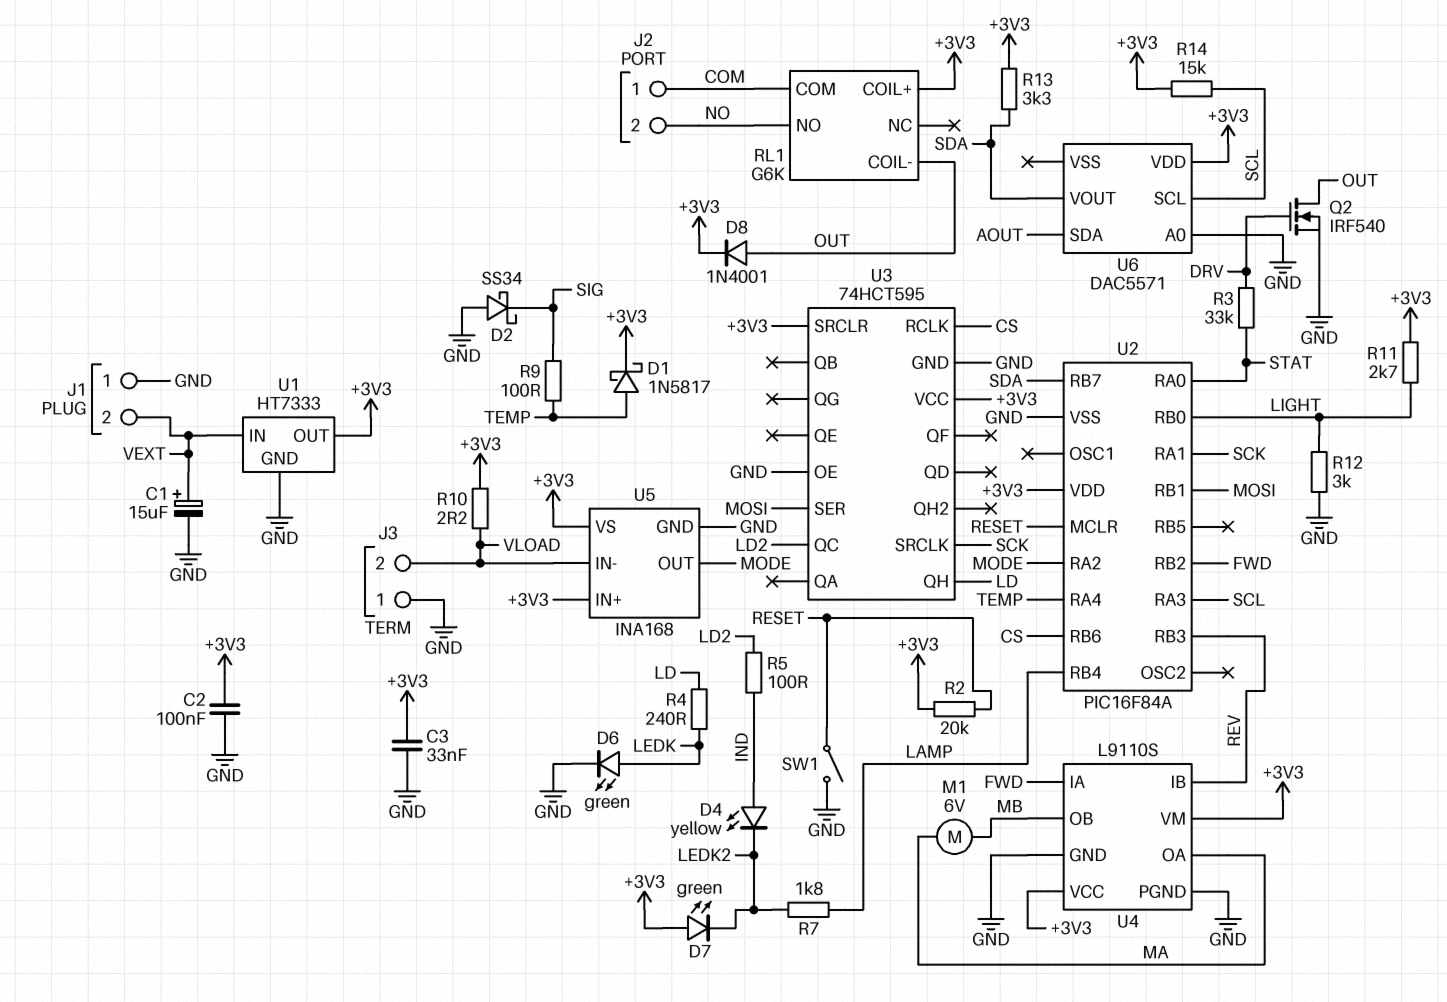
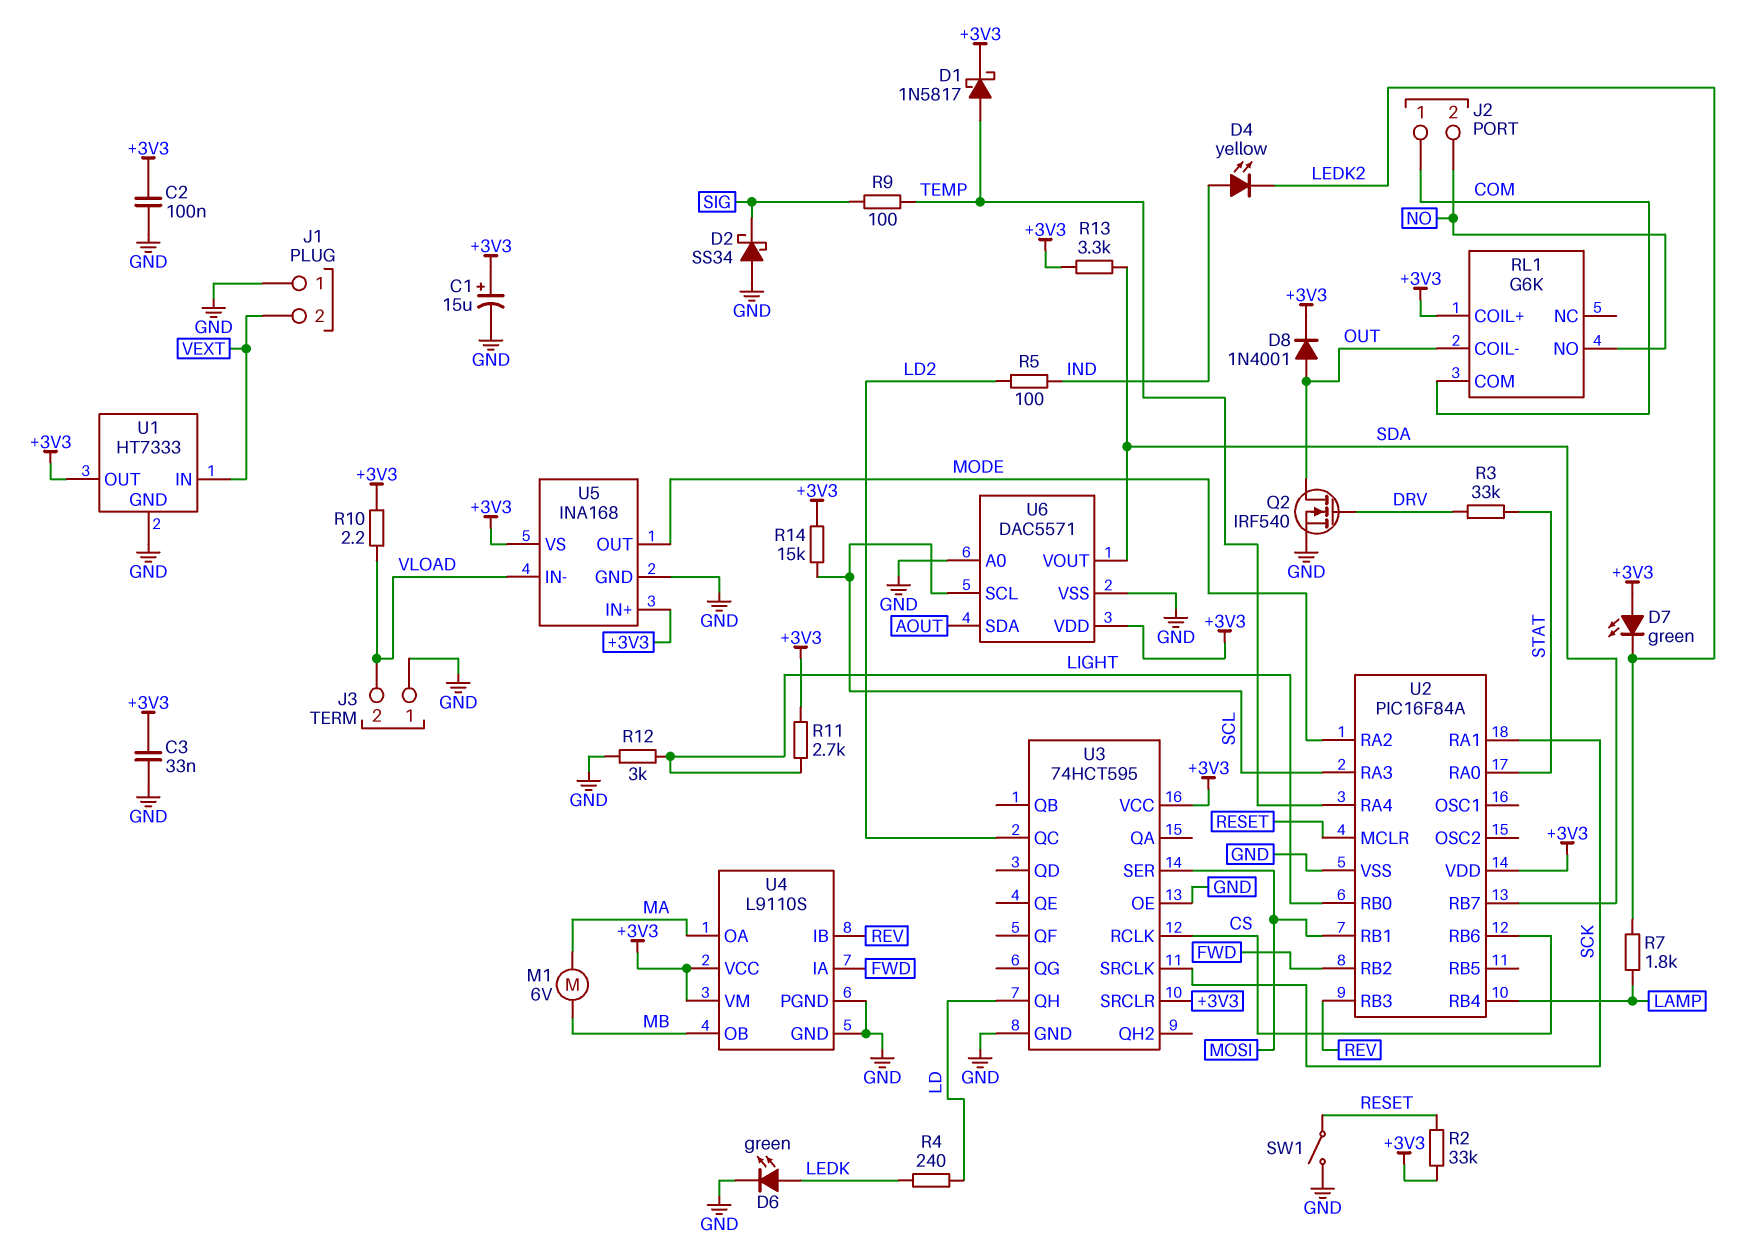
C1: 15uF (plus VEXT, minus GND) -> 15uF (plus +3V3, minus GND)
R2: 20k (+3V3, RESET) -> 33k (+3V3, RESET)
U6 pin VSS: none -> GND

